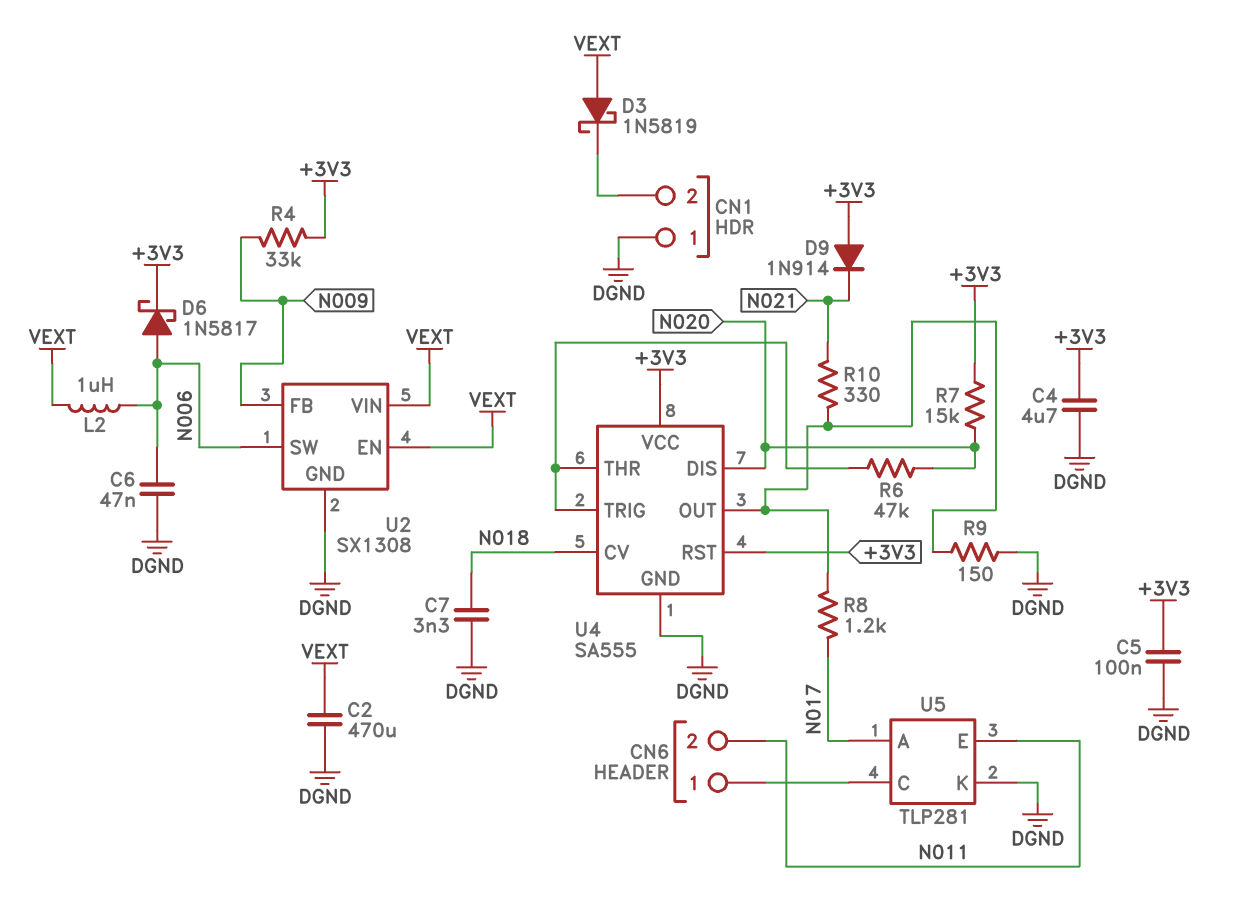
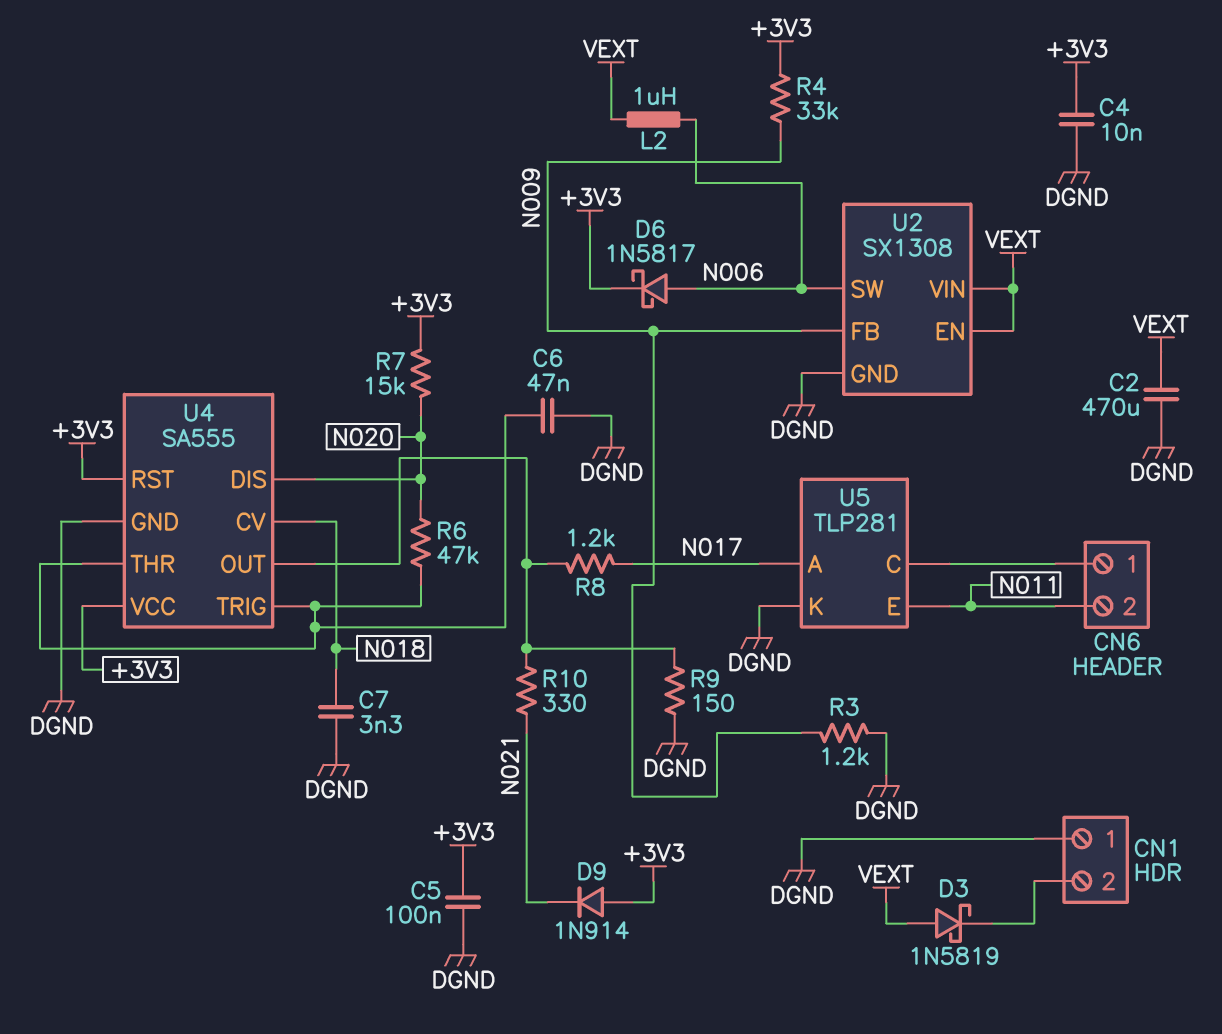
C4: 4.7uF (+3V3, DGND) -> 10nF (+3V3, DGND)
C6: 47nF (DGND, N006) -> 47nF (DGND, U4/THR)
R3: none -> 1.2k (DGND, N009)

